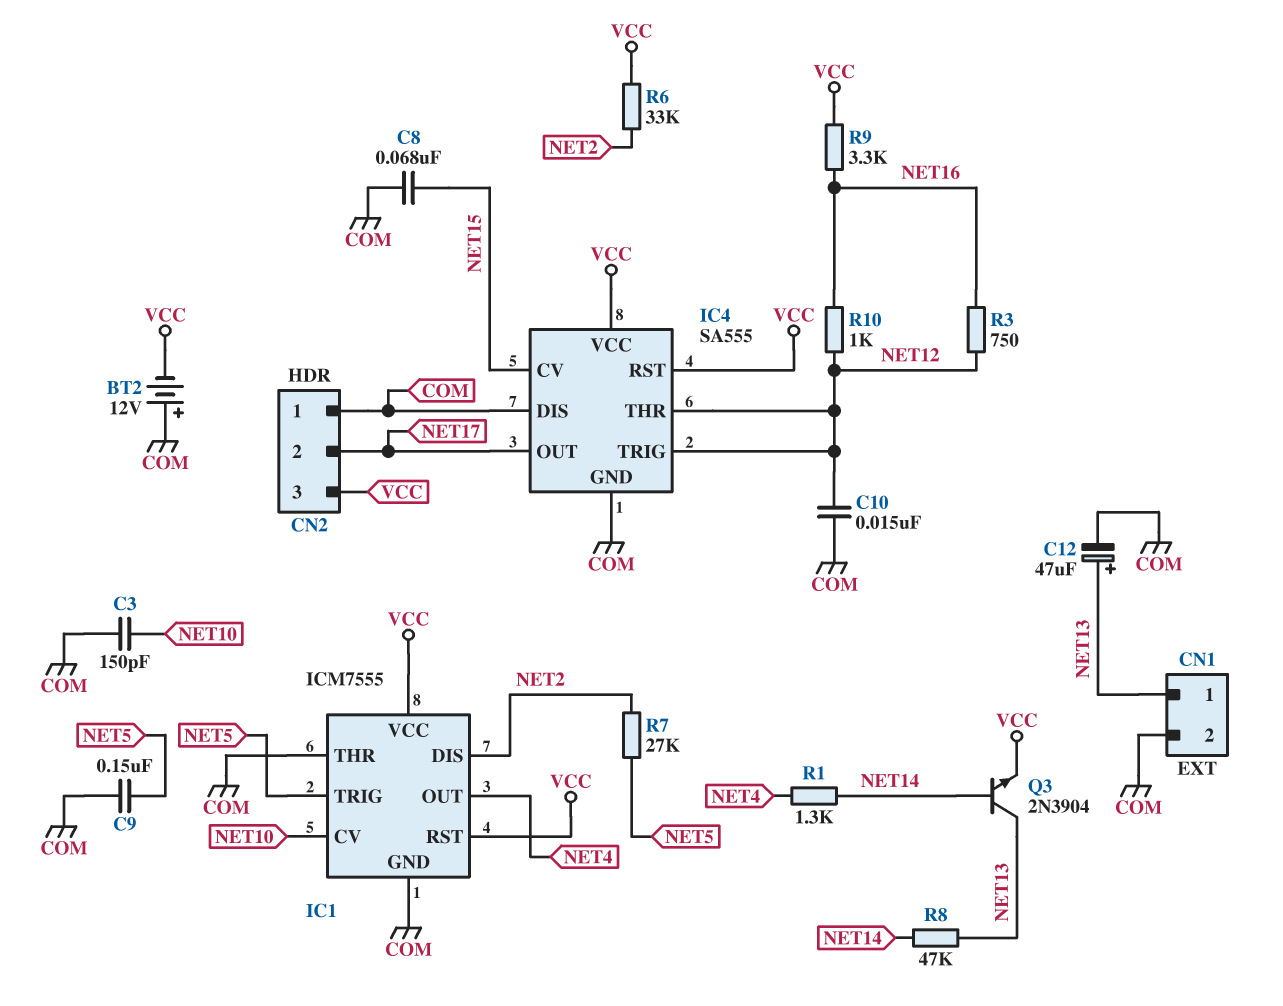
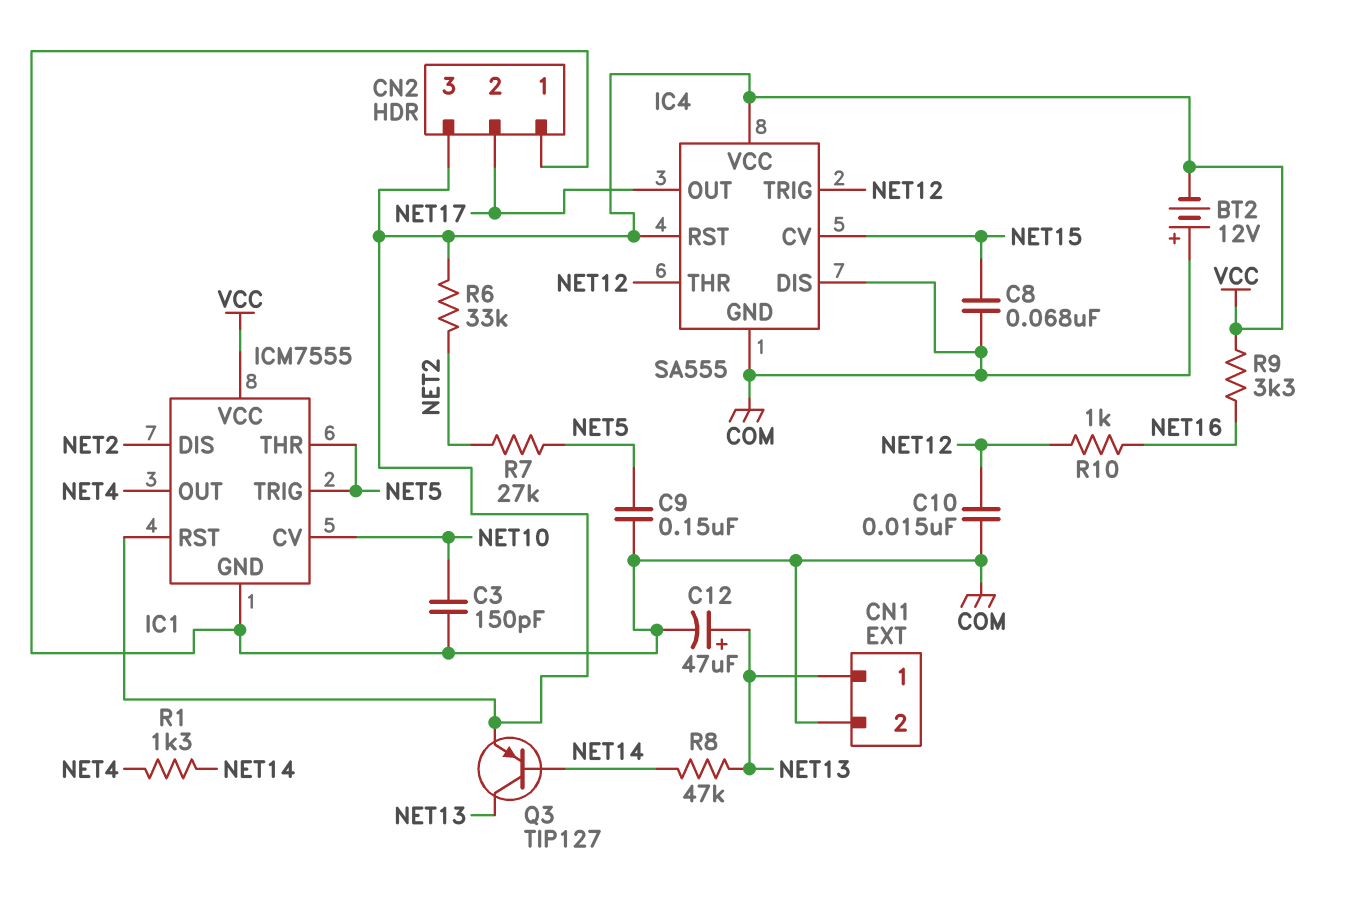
IC1 pin THR: COM -> NET5
Q3: NPN 2N3904 (B NET14, C NET13, E VCC) -> PNP TIP127 (B NET14, C NET13, E VCC)
R3: 750 (NET12, NET16) -> none

